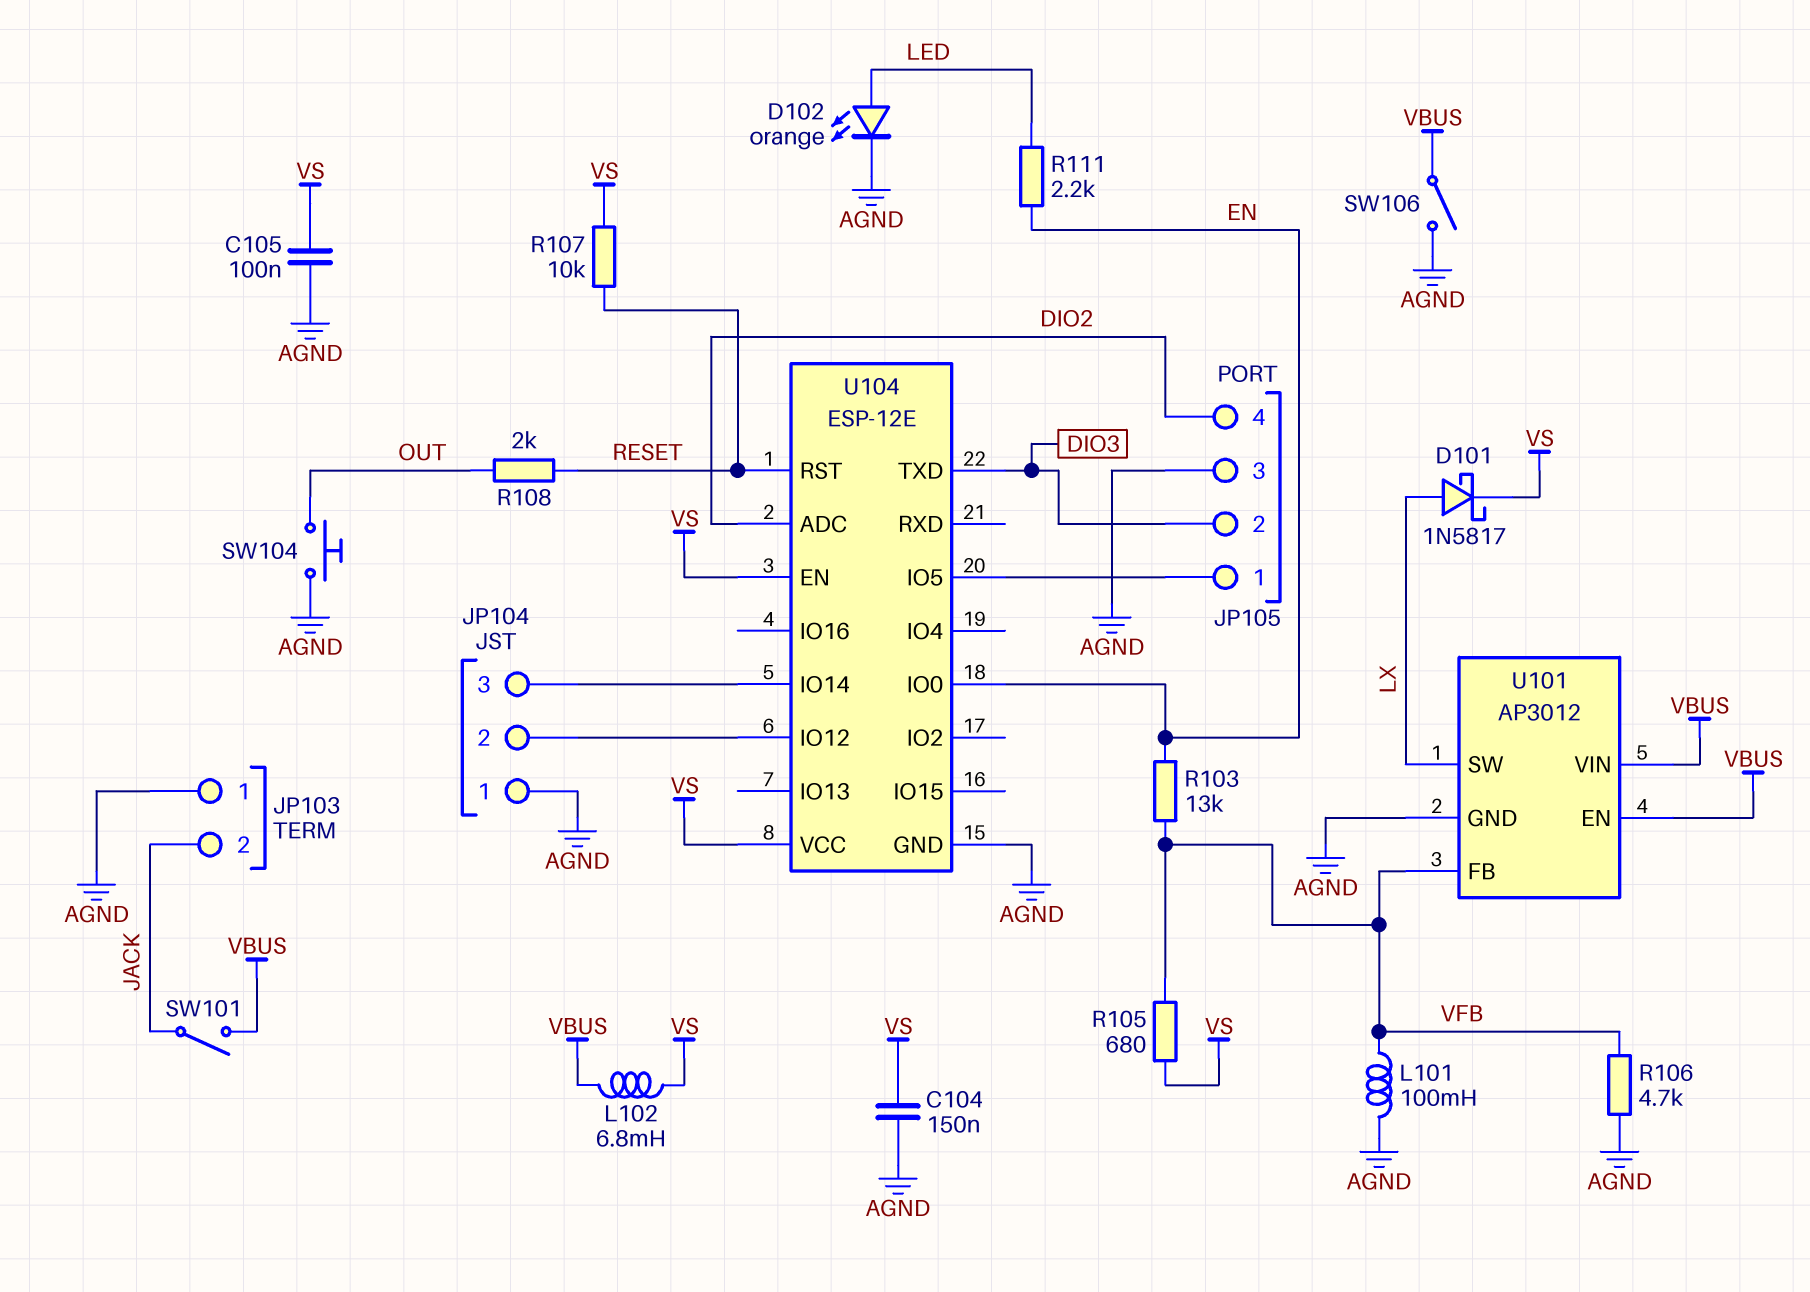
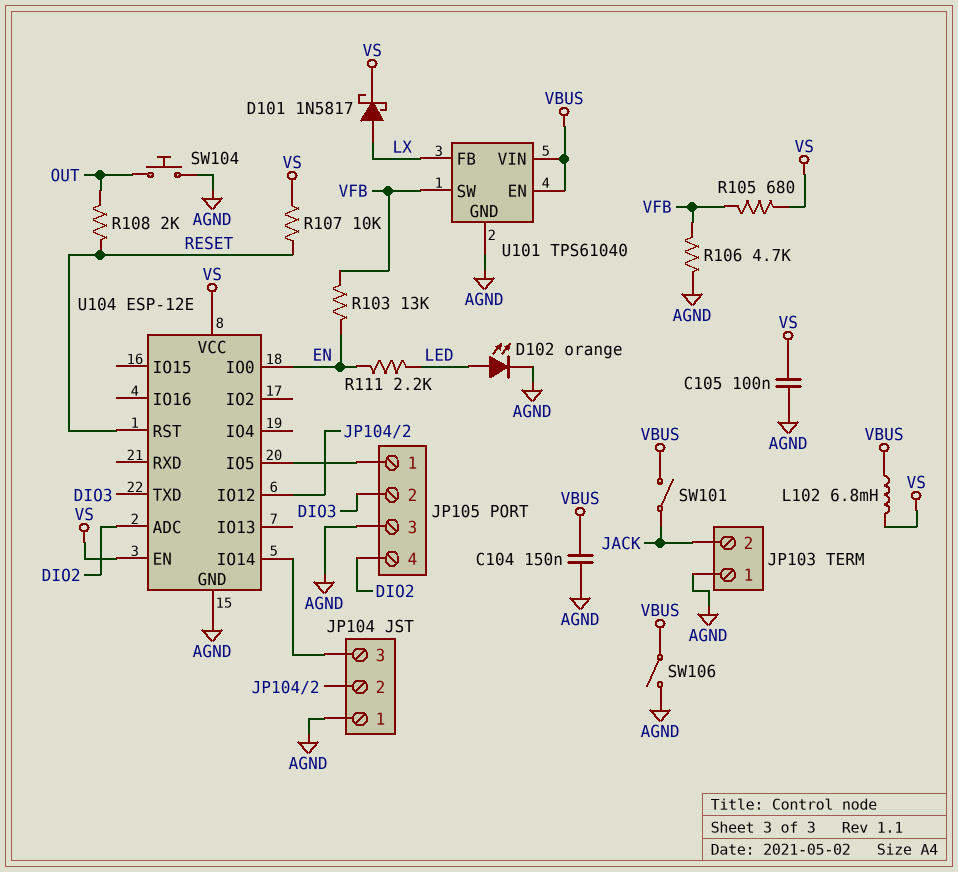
C104: 150nF (AGND, VS) -> 150nF (AGND, VBUS)
L101: 100mH (AGND, VFB) -> none
U101: AP3012 -> TPS61040
U101 pin FB: VFB -> LX
U101 pin SW: LX -> VFB

